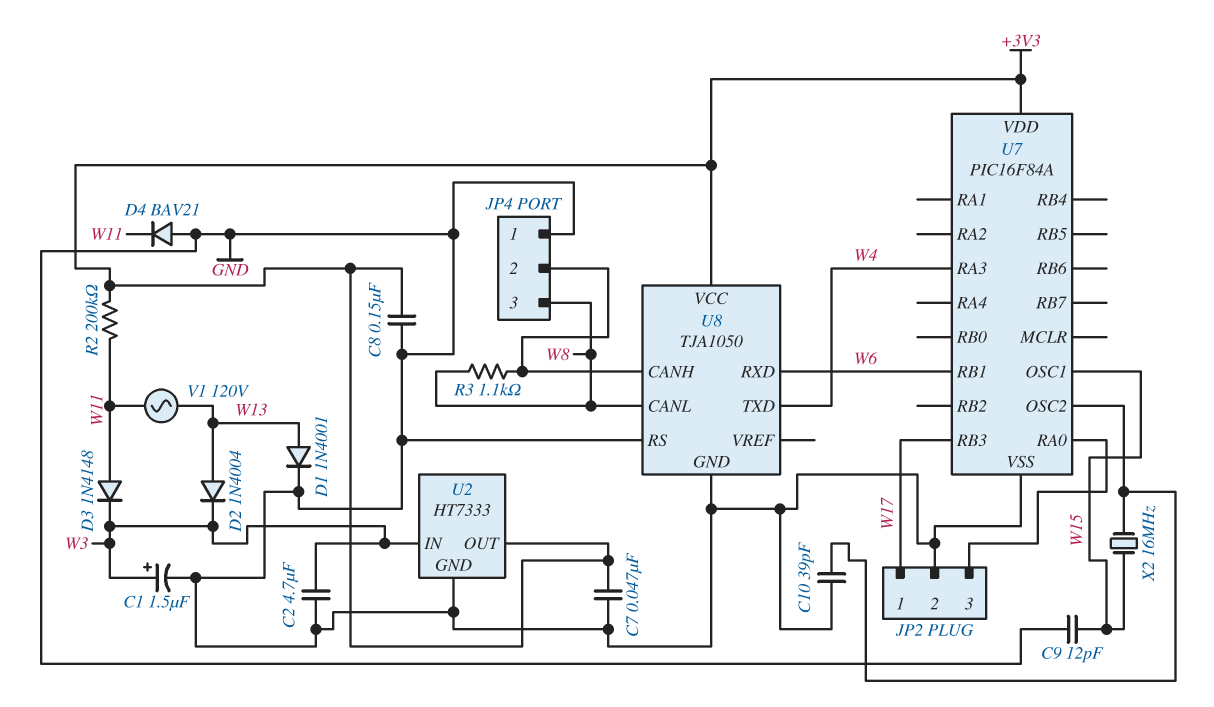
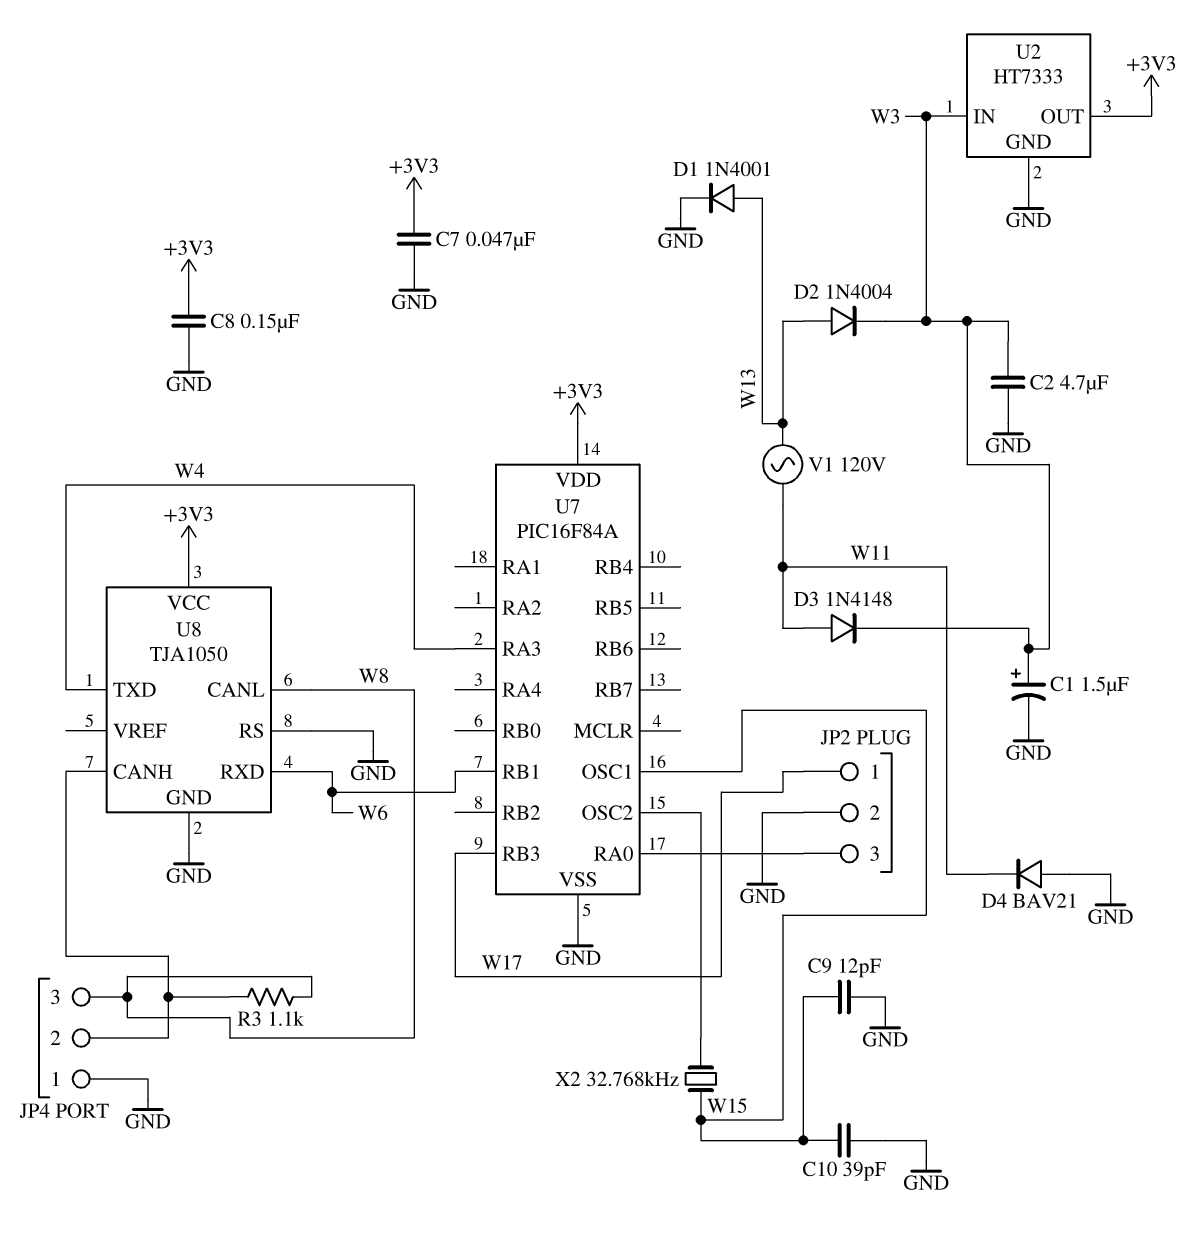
C10: 39pF (GND, U7/OSC2) -> 39pF (GND, W15)
R2: 200k (+3V3, W11) -> none
X2: 16MHz (U7/OSC2, W15) -> 32.768kHz (U7/OSC2, W15)

